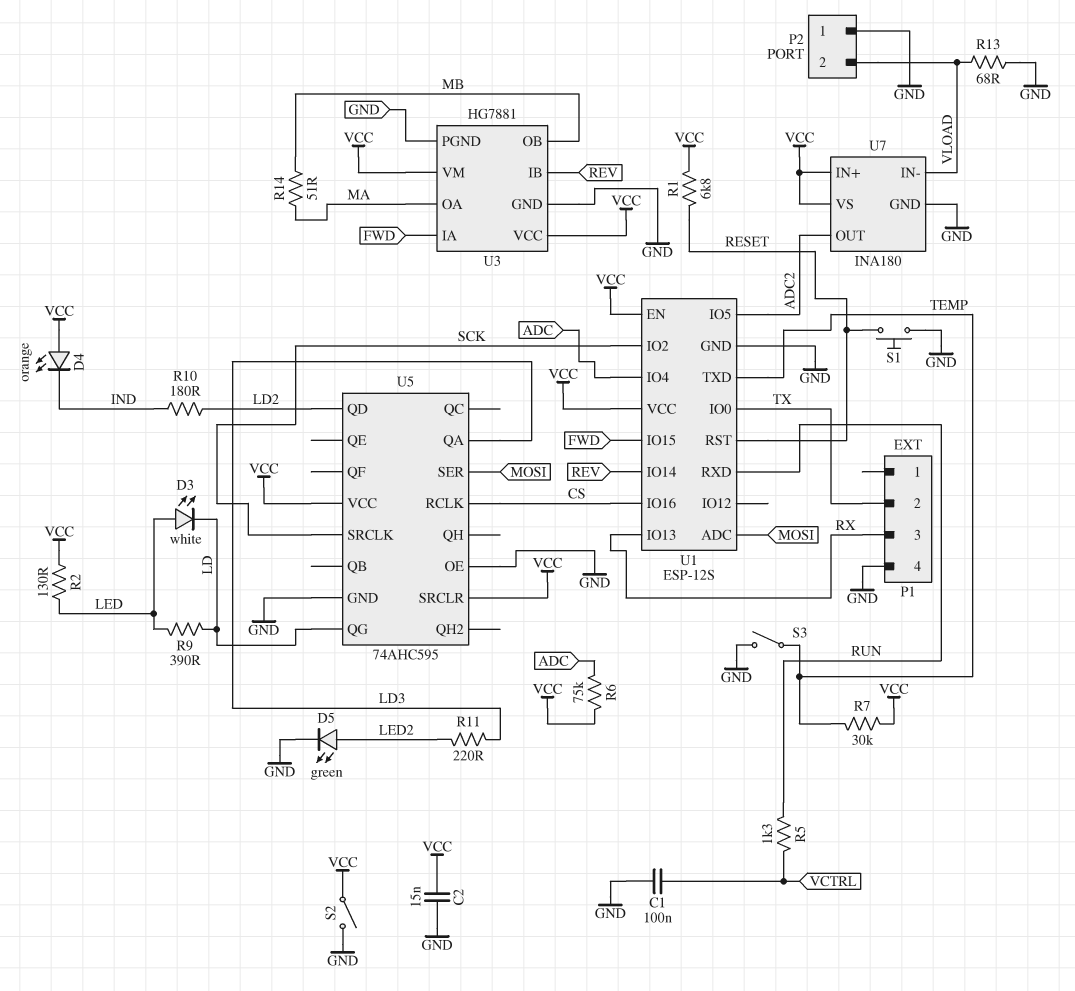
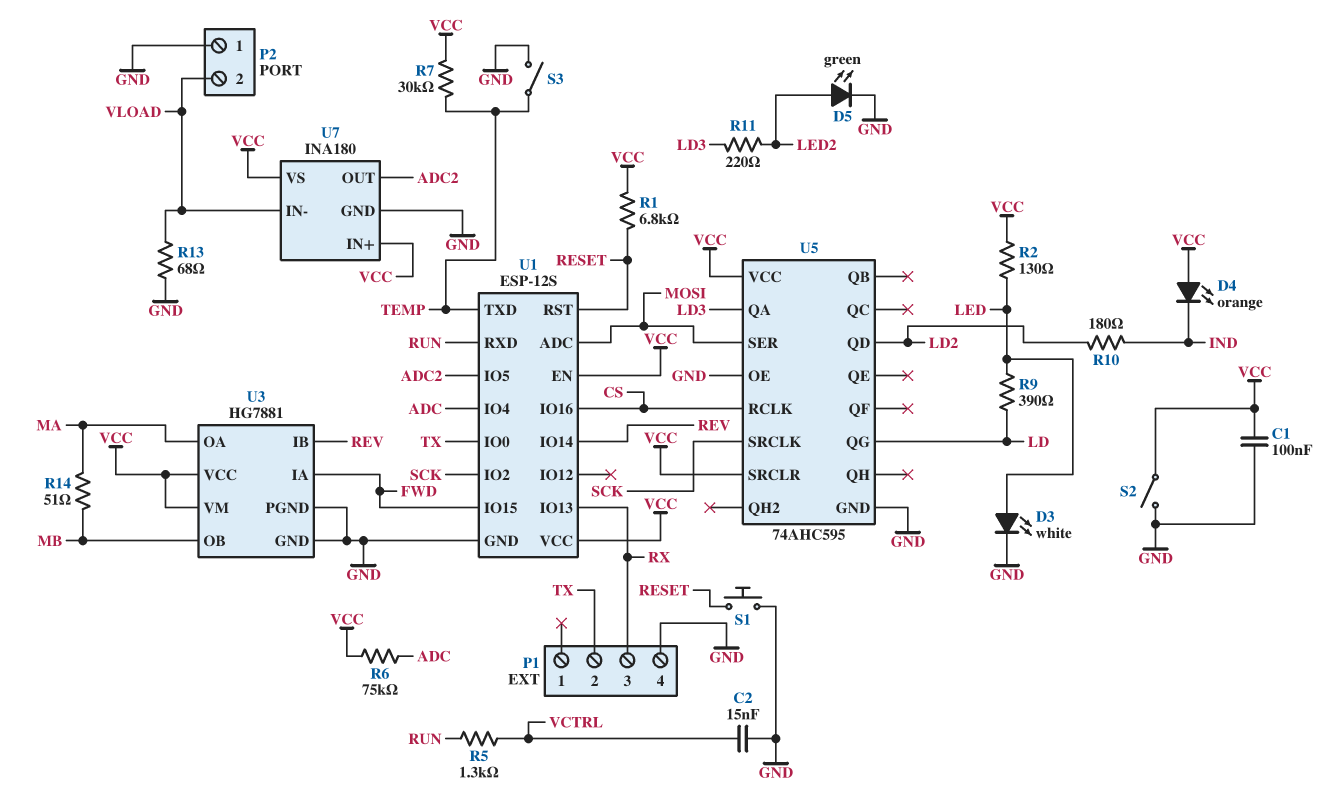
C1: 100nF (GND, VCTRL) -> 100nF (GND, VCC)
C2: 15nF (GND, VCC) -> 15nF (GND, VCTRL)
D3: LED white (A LED, K LD) -> LED white (A LED, K GND)

